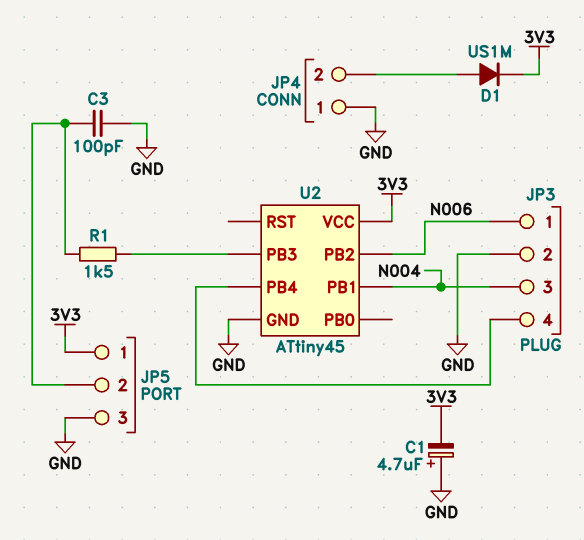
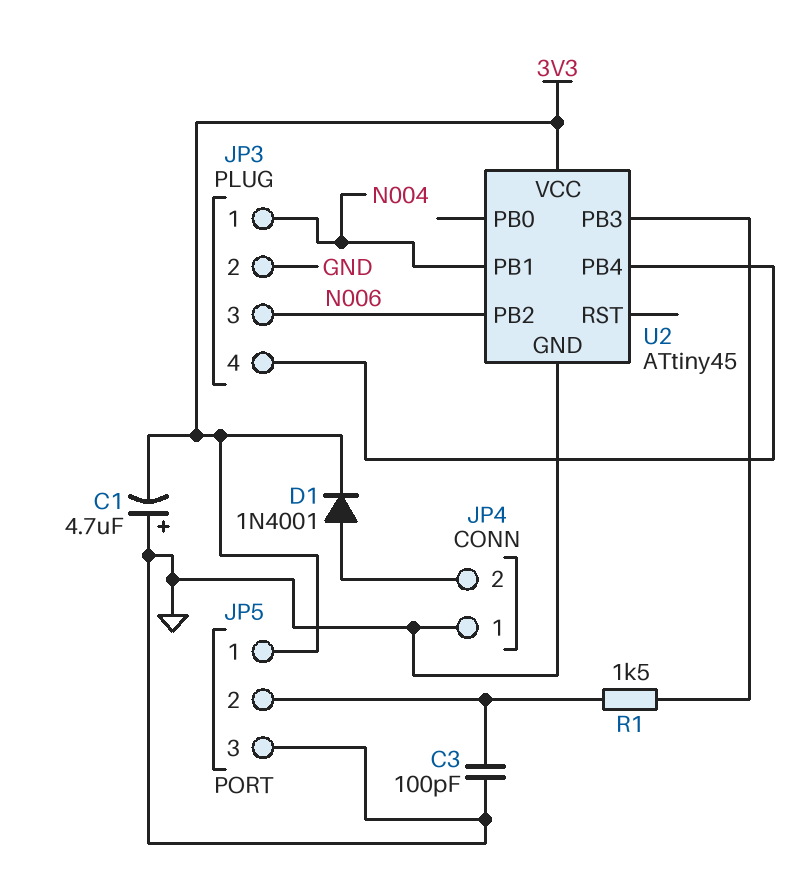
D1: diode US1M (A JP4/2, K 3V3) -> diode 1N4001 (A JP4/2, K 3V3)
JP3 pin 1: N006 -> N004
JP3 pin 3: N004 -> N006

